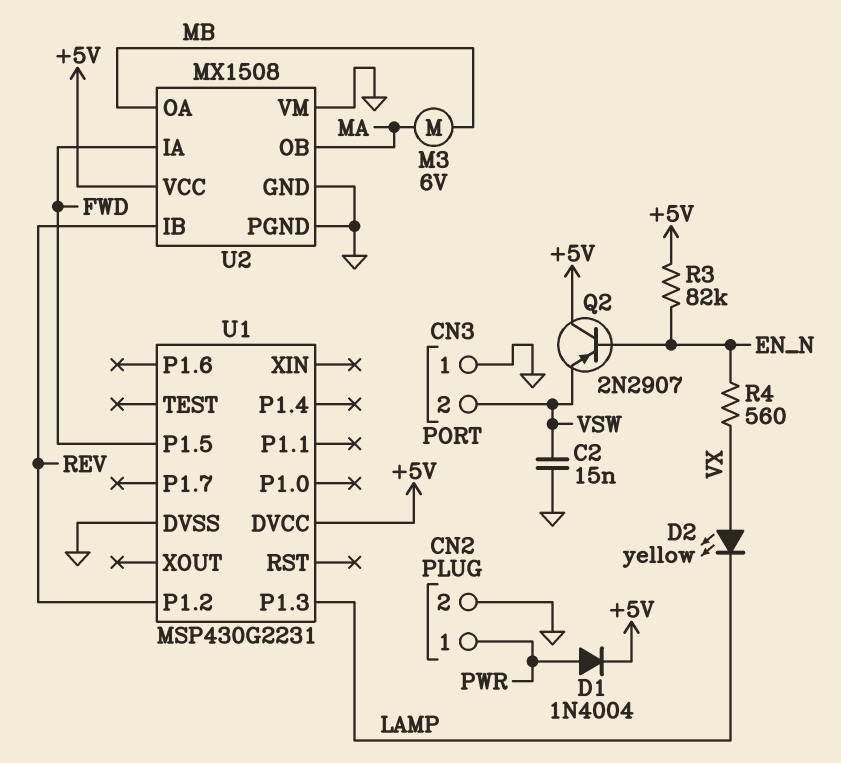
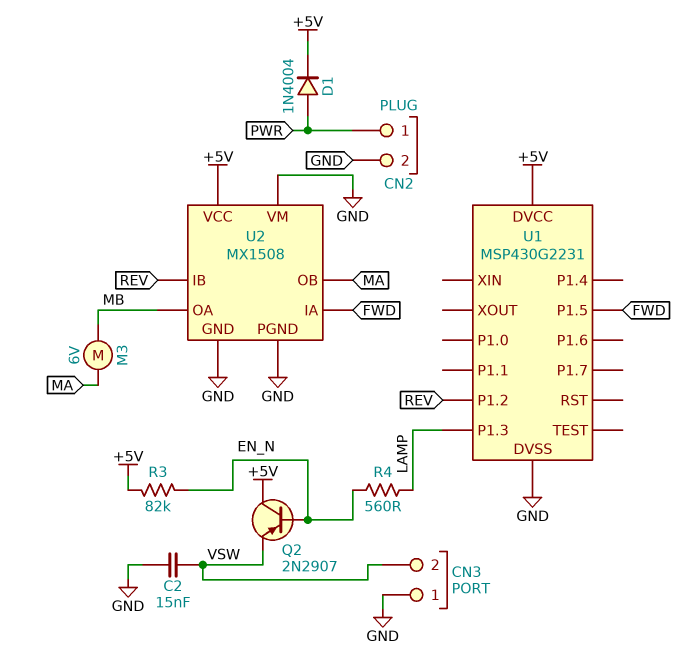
D2: LED yellow (A VX, K LAMP) -> none
R4: 560 (EN_N, VX) -> 560 (EN_N, LAMP)

